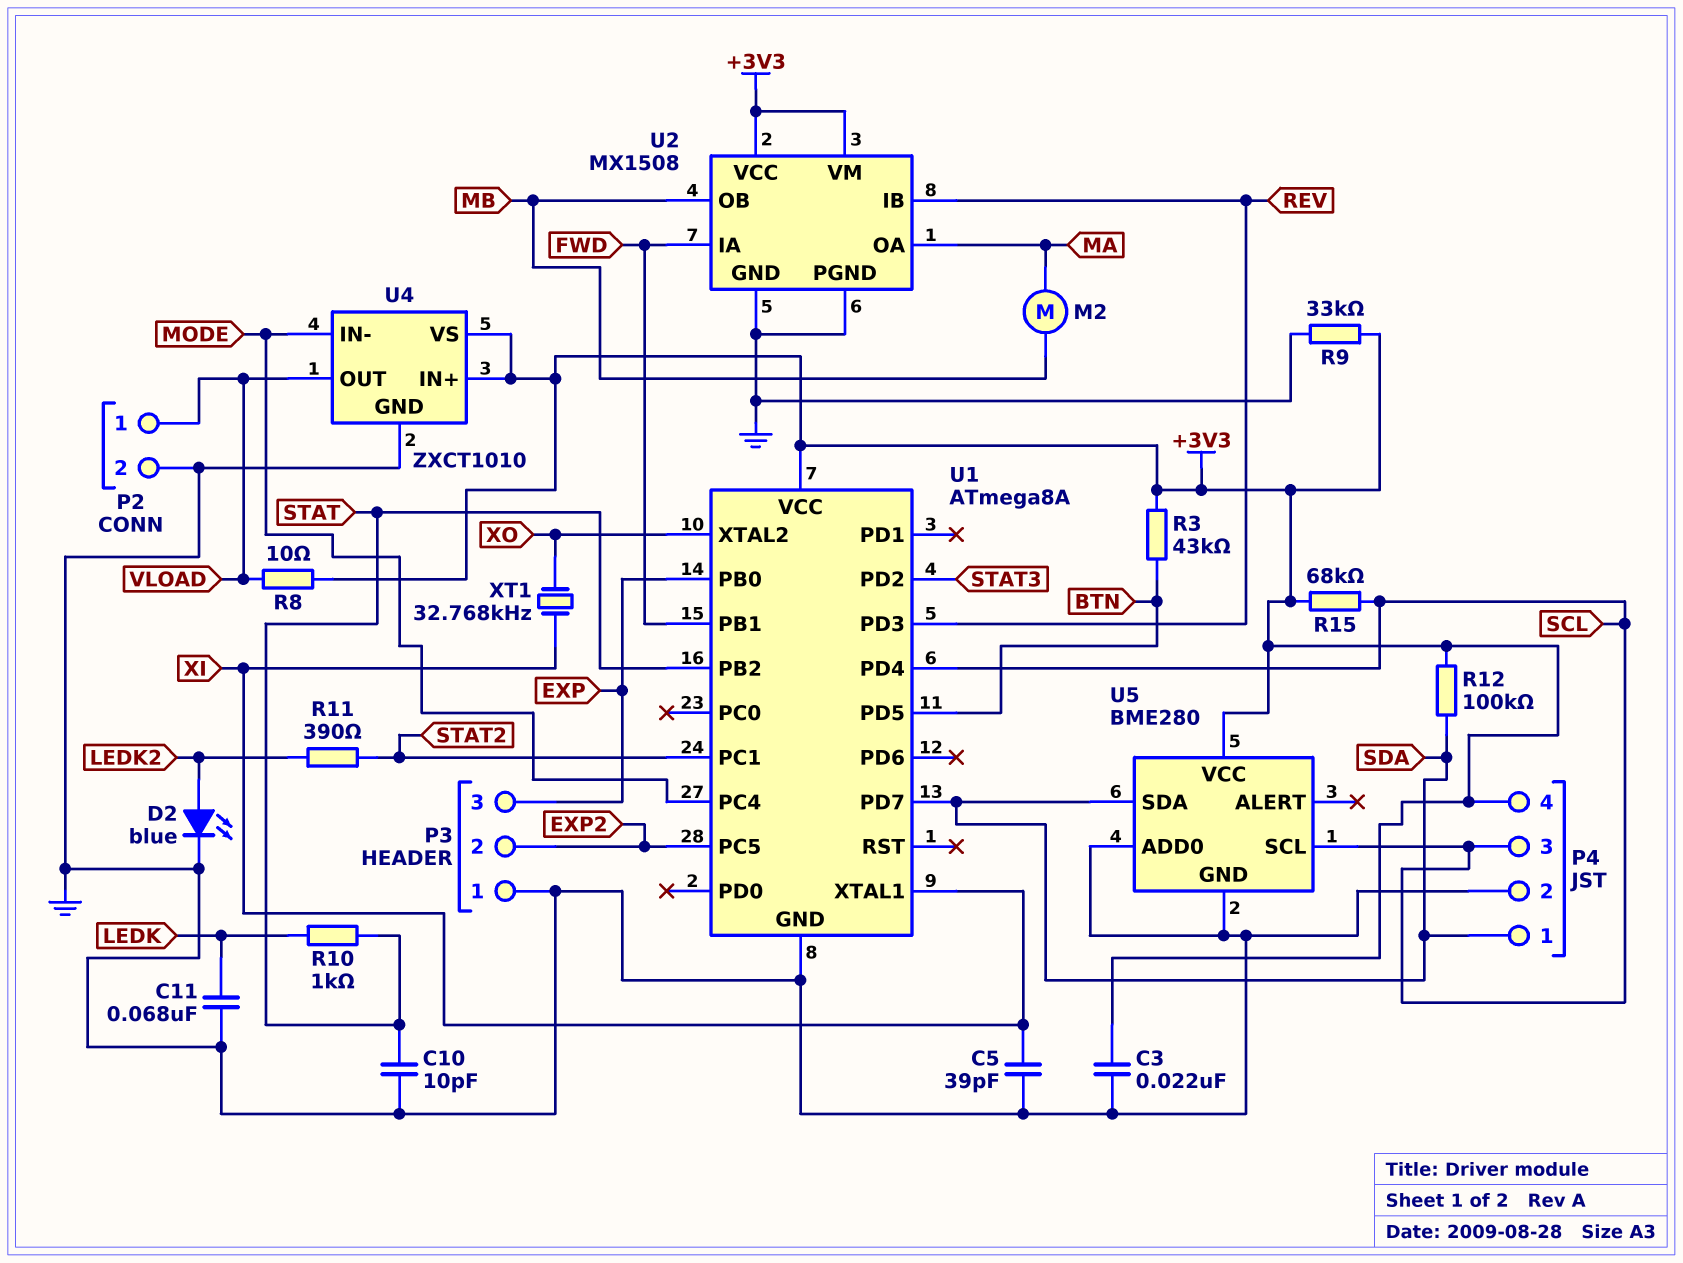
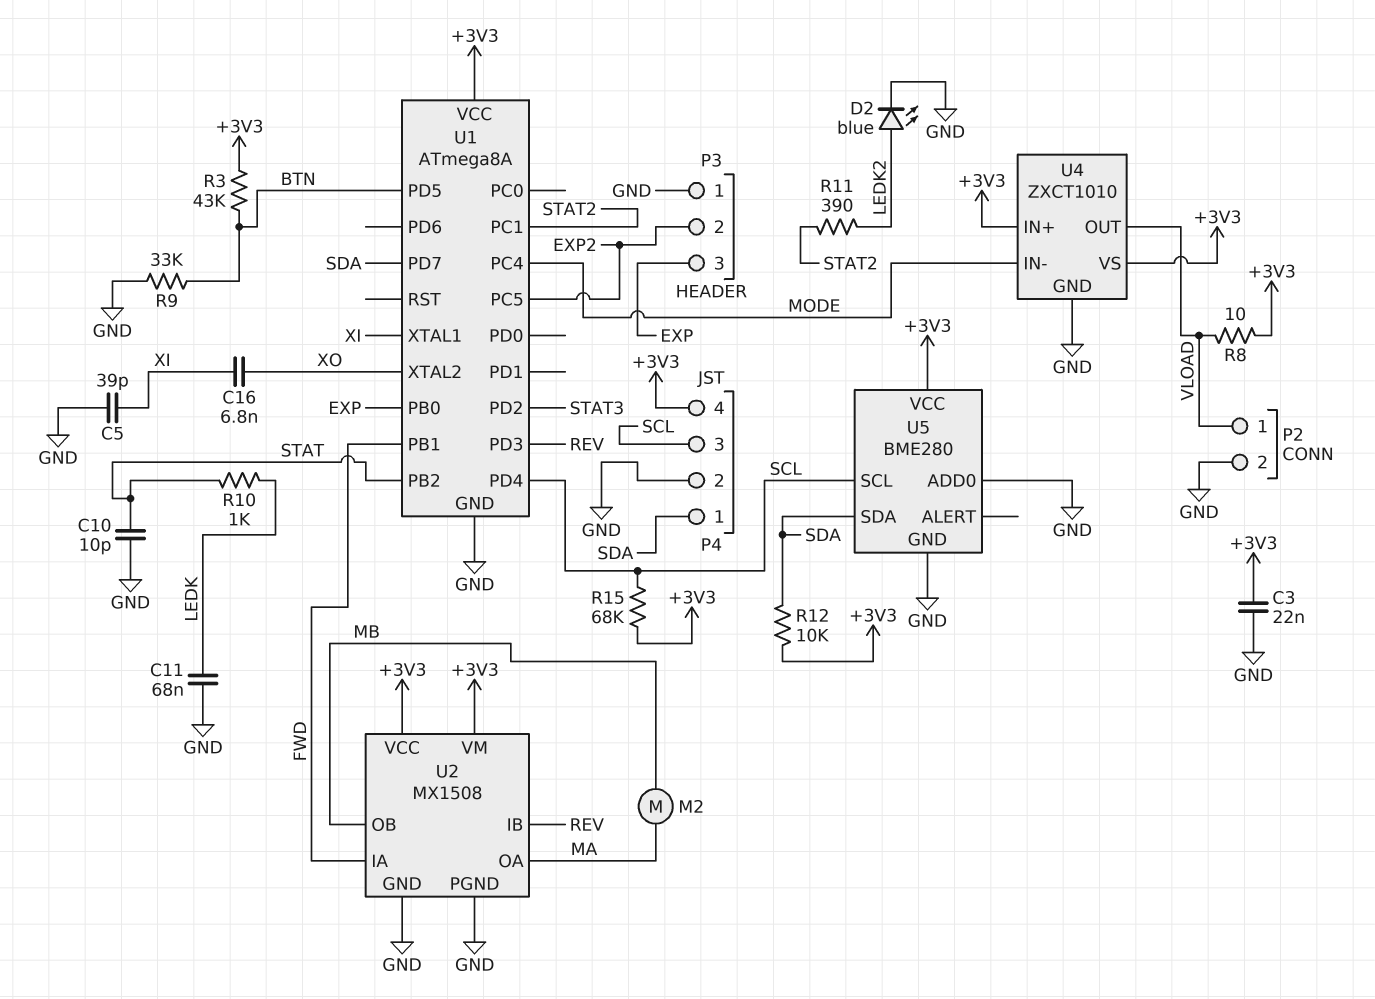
C16: none -> 6.8nF (XI, XO)
R9: 33k (+3V3, GND) -> 33k (BTN, GND)
R12: 100k (+3V3, SDA) -> 10k (+3V3, SDA)
XT1: 32.768kHz (XI, XO) -> none

